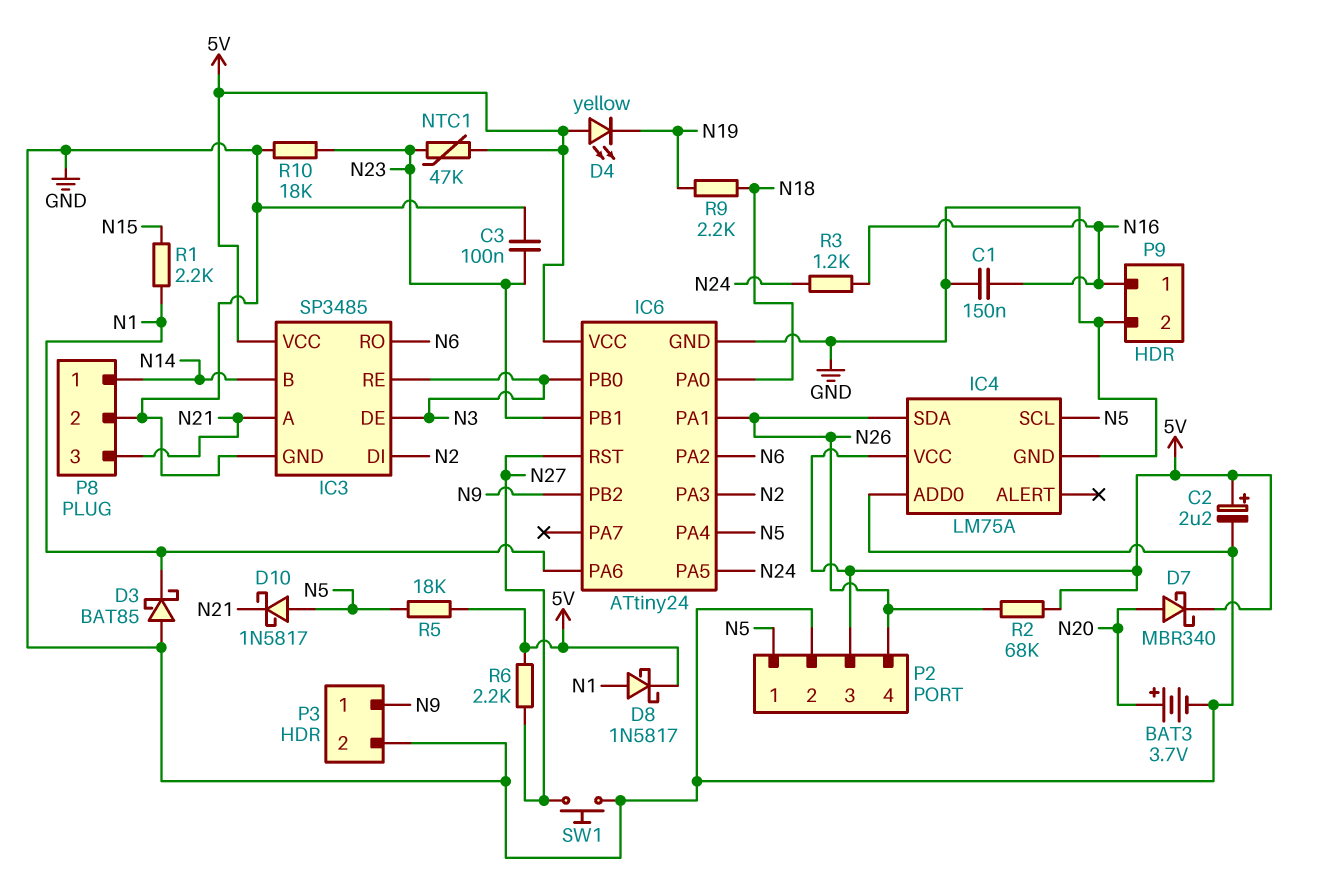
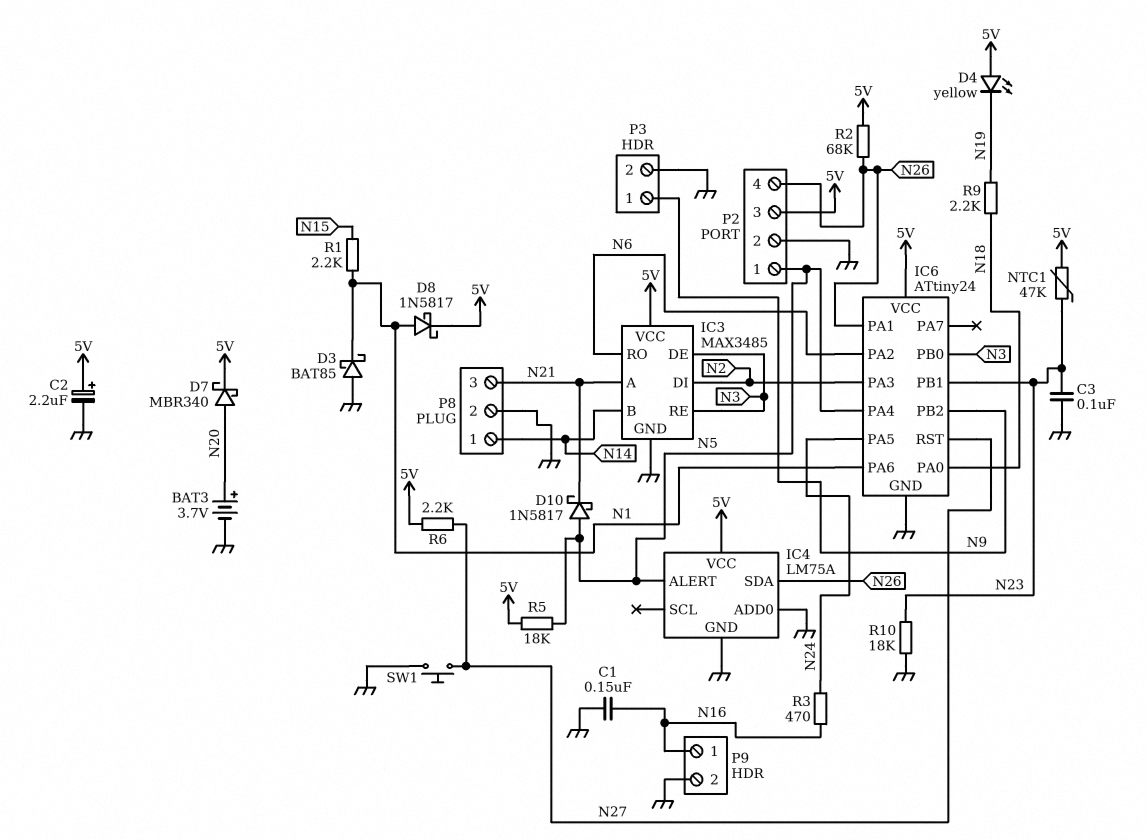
IC3: SP3485 -> MAX3485
IC4 pin ALERT: none -> N5
IC4 pin SCL: N5 -> none
R3: 1.2k (N16, N24) -> 470 (N16, N24)

